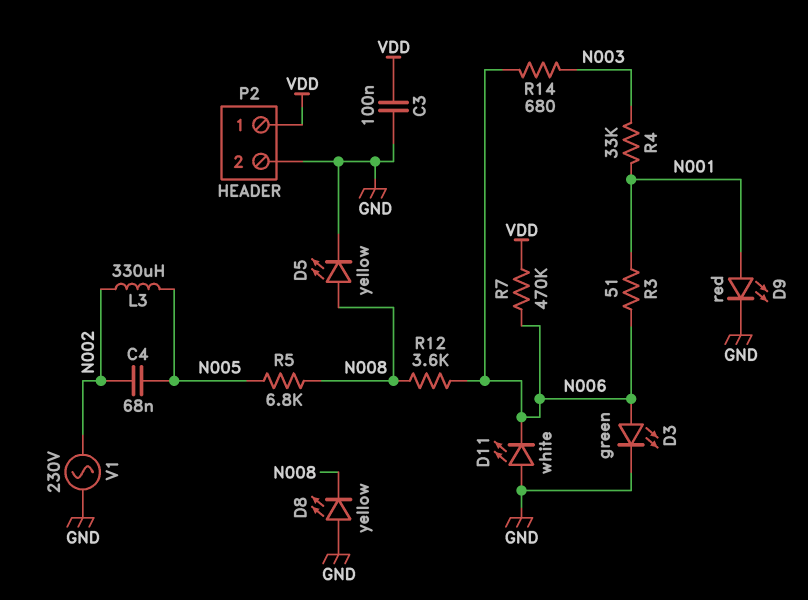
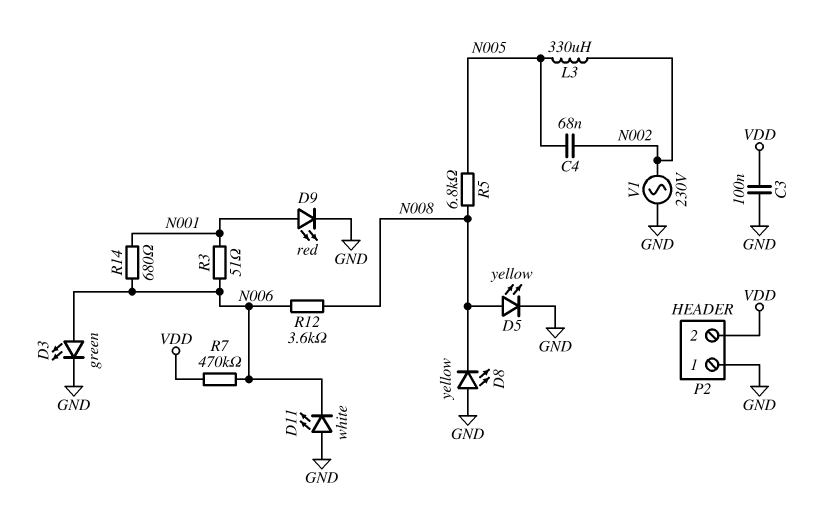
P2 pin 1: VDD -> GND
P2 pin 2: GND -> VDD
R4: 33k (N001, N003) -> none
R14: 680 (N003, N006) -> 680 (N001, N006)

